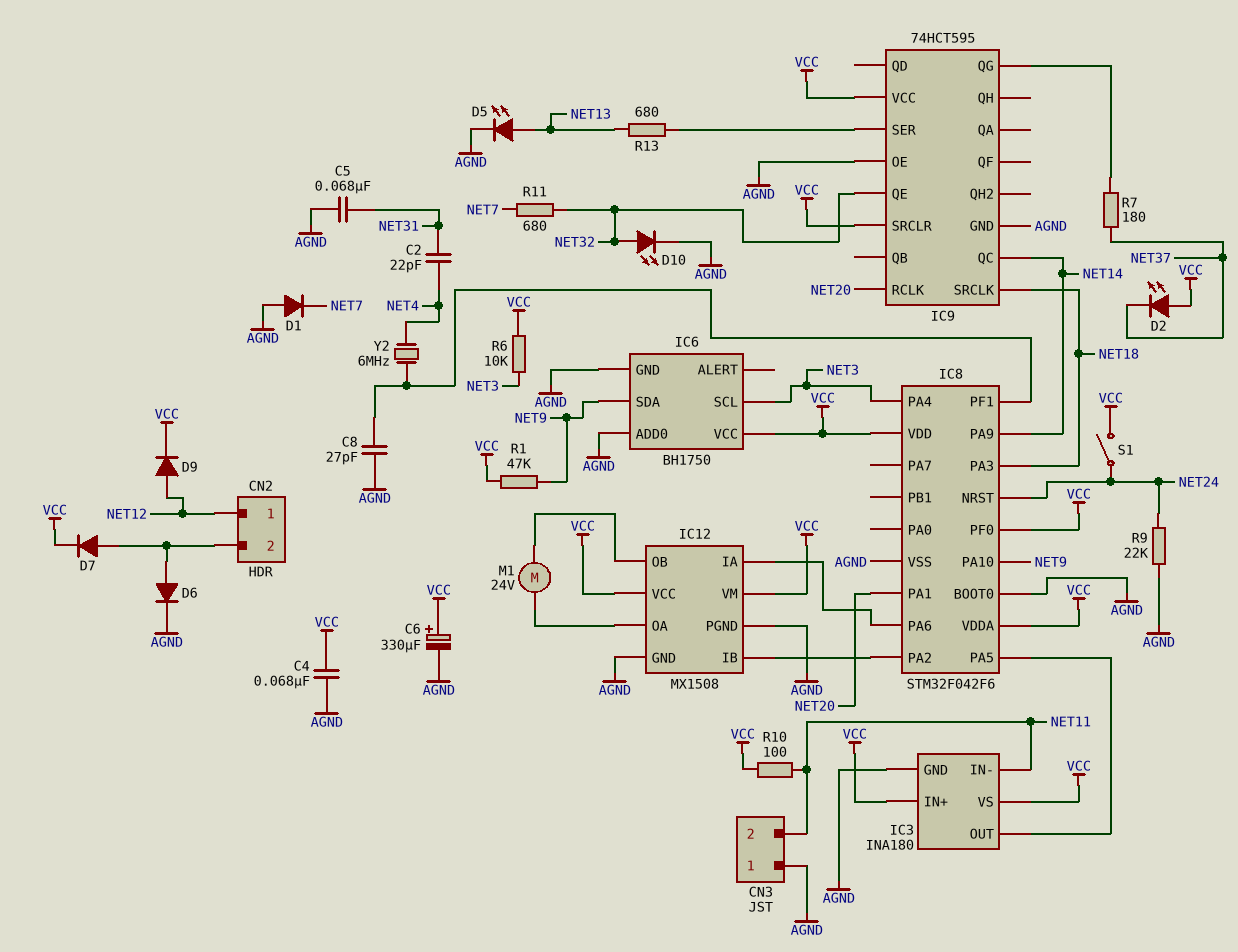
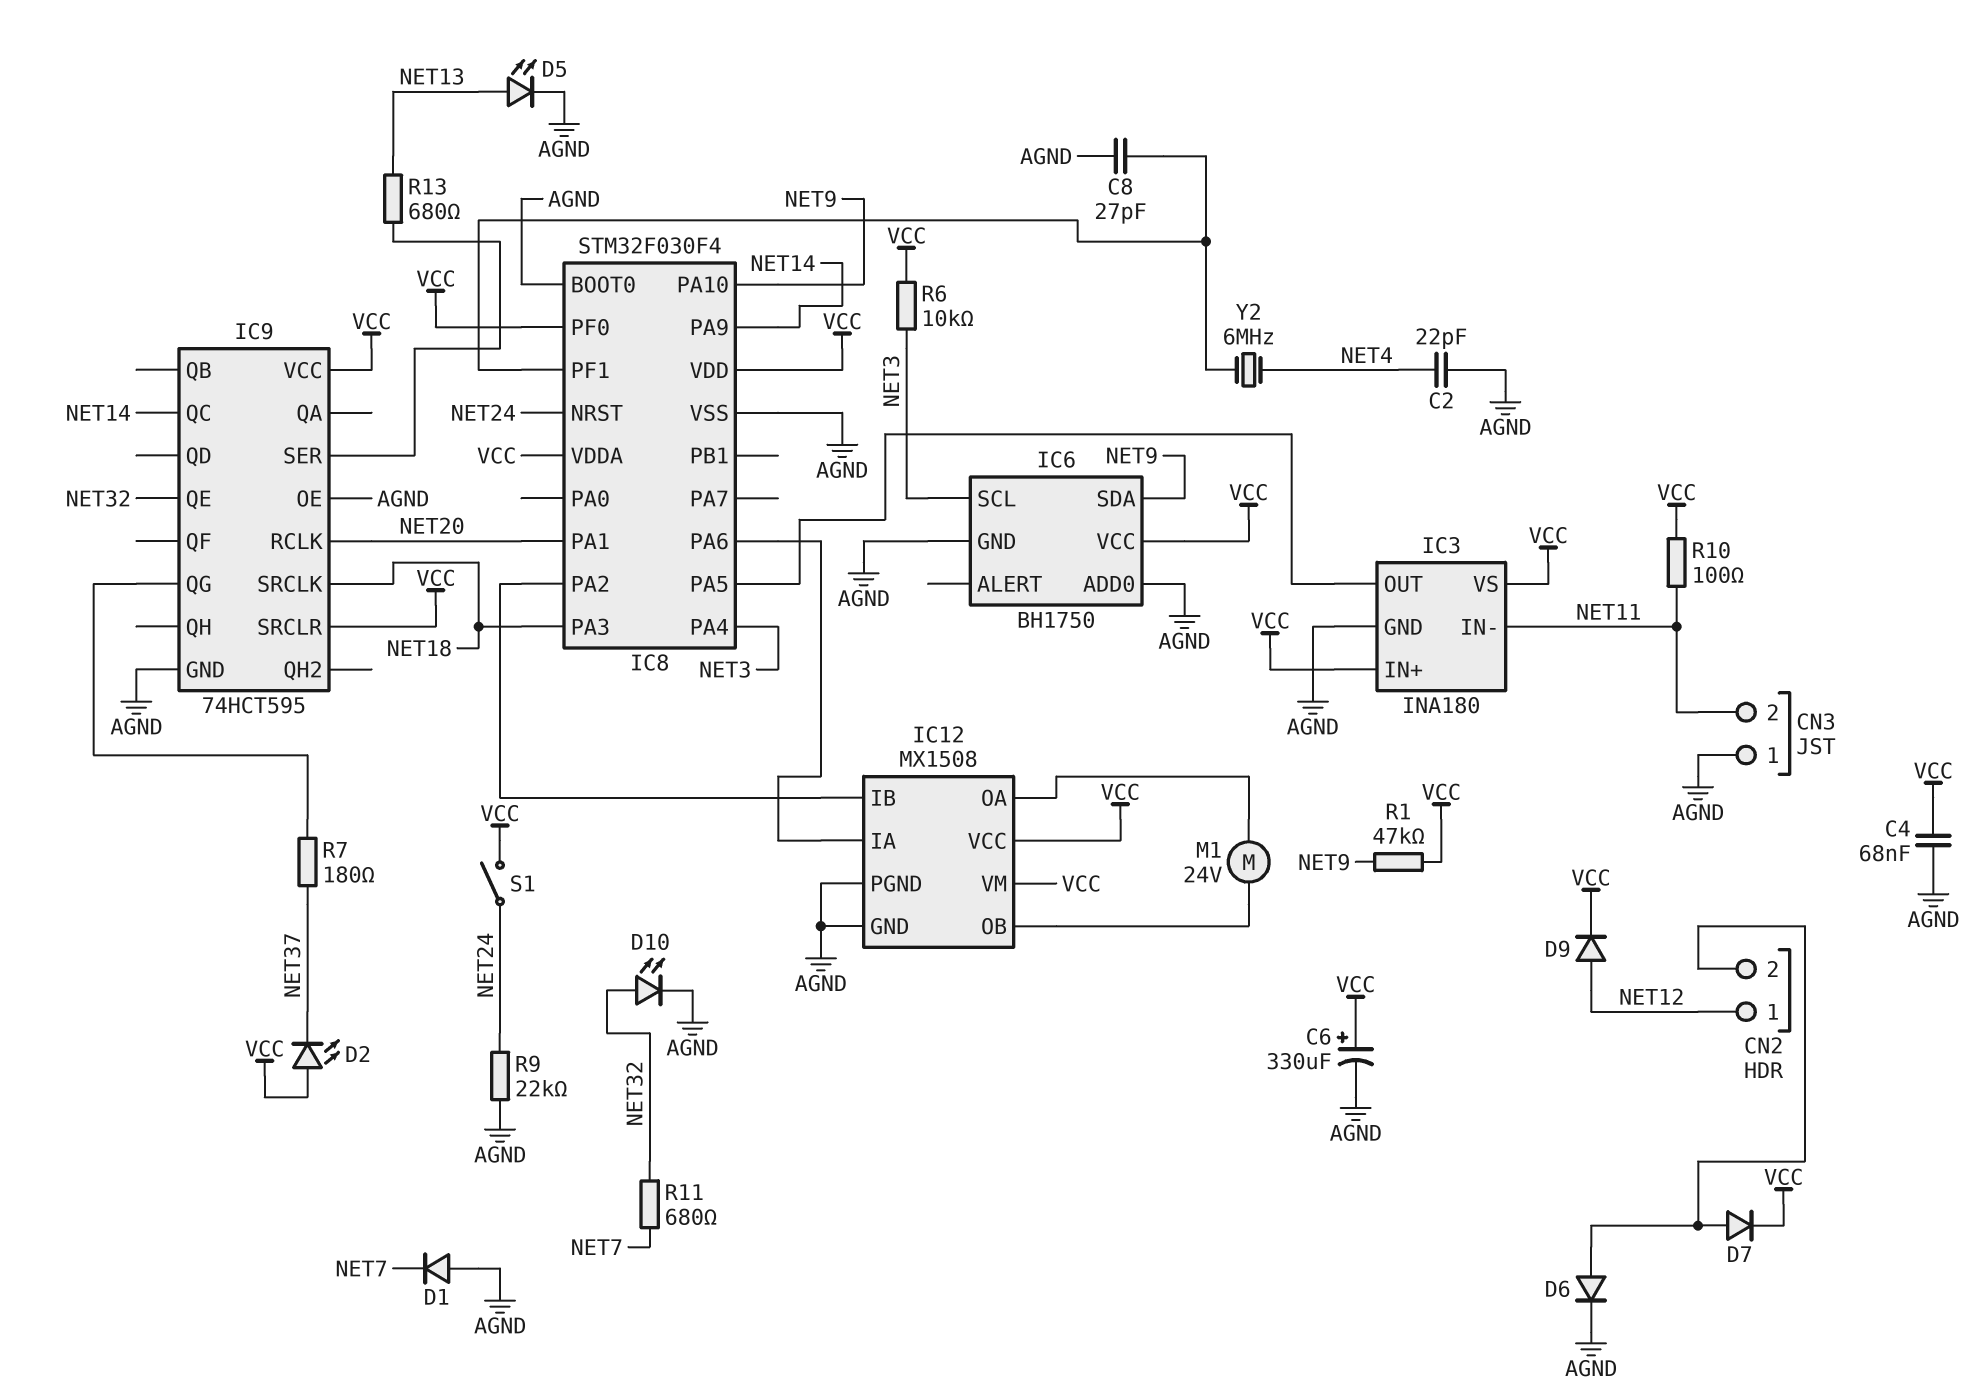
C2: 22pF (NET4, NET31) -> 22pF (AGND, NET4)
C5: 68nF (AGND, NET31) -> none
IC8: STM32F042F6 -> STM32F030F4

